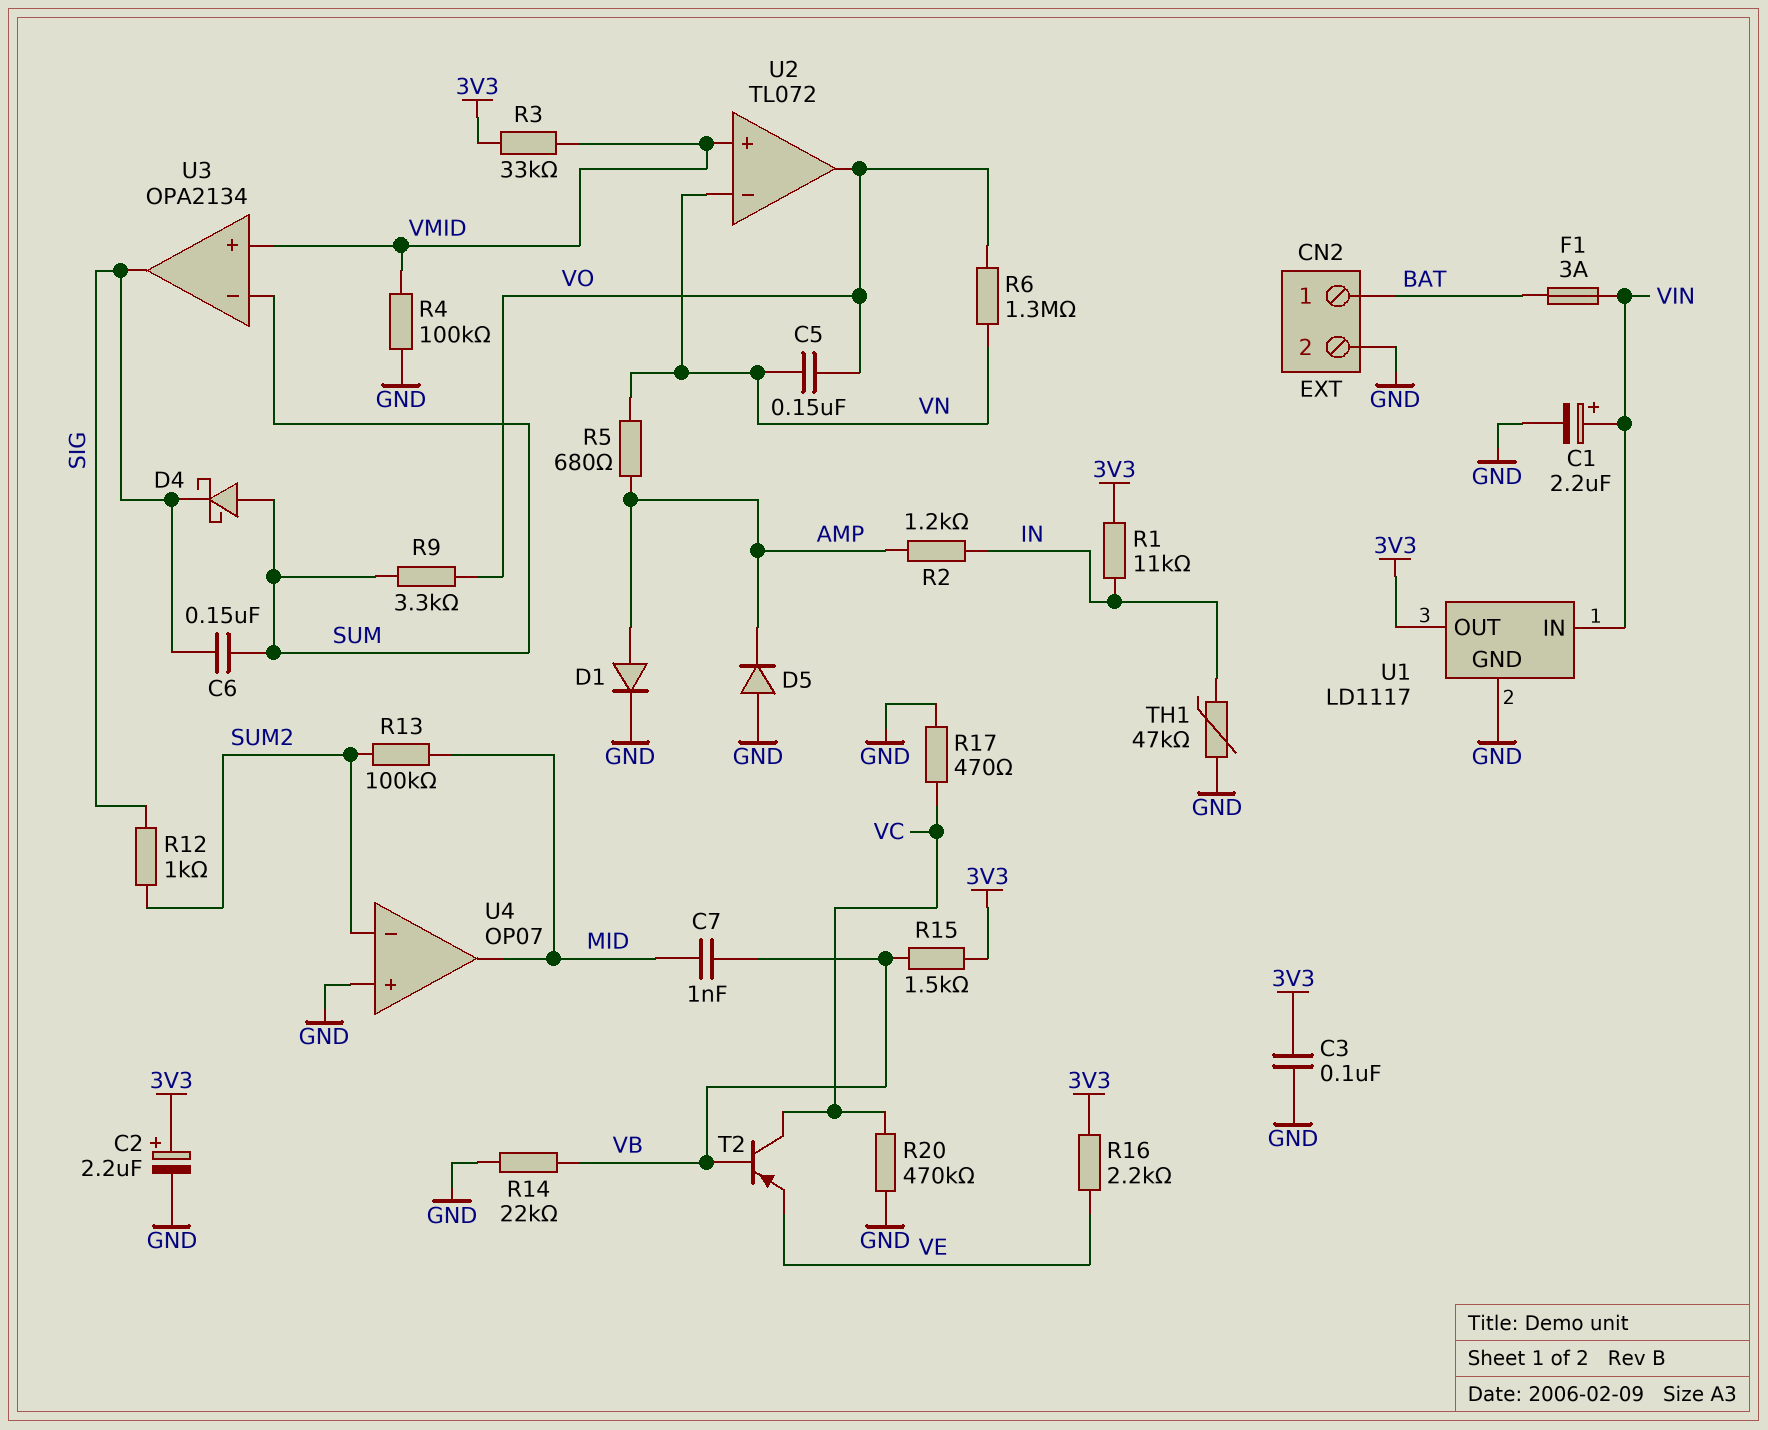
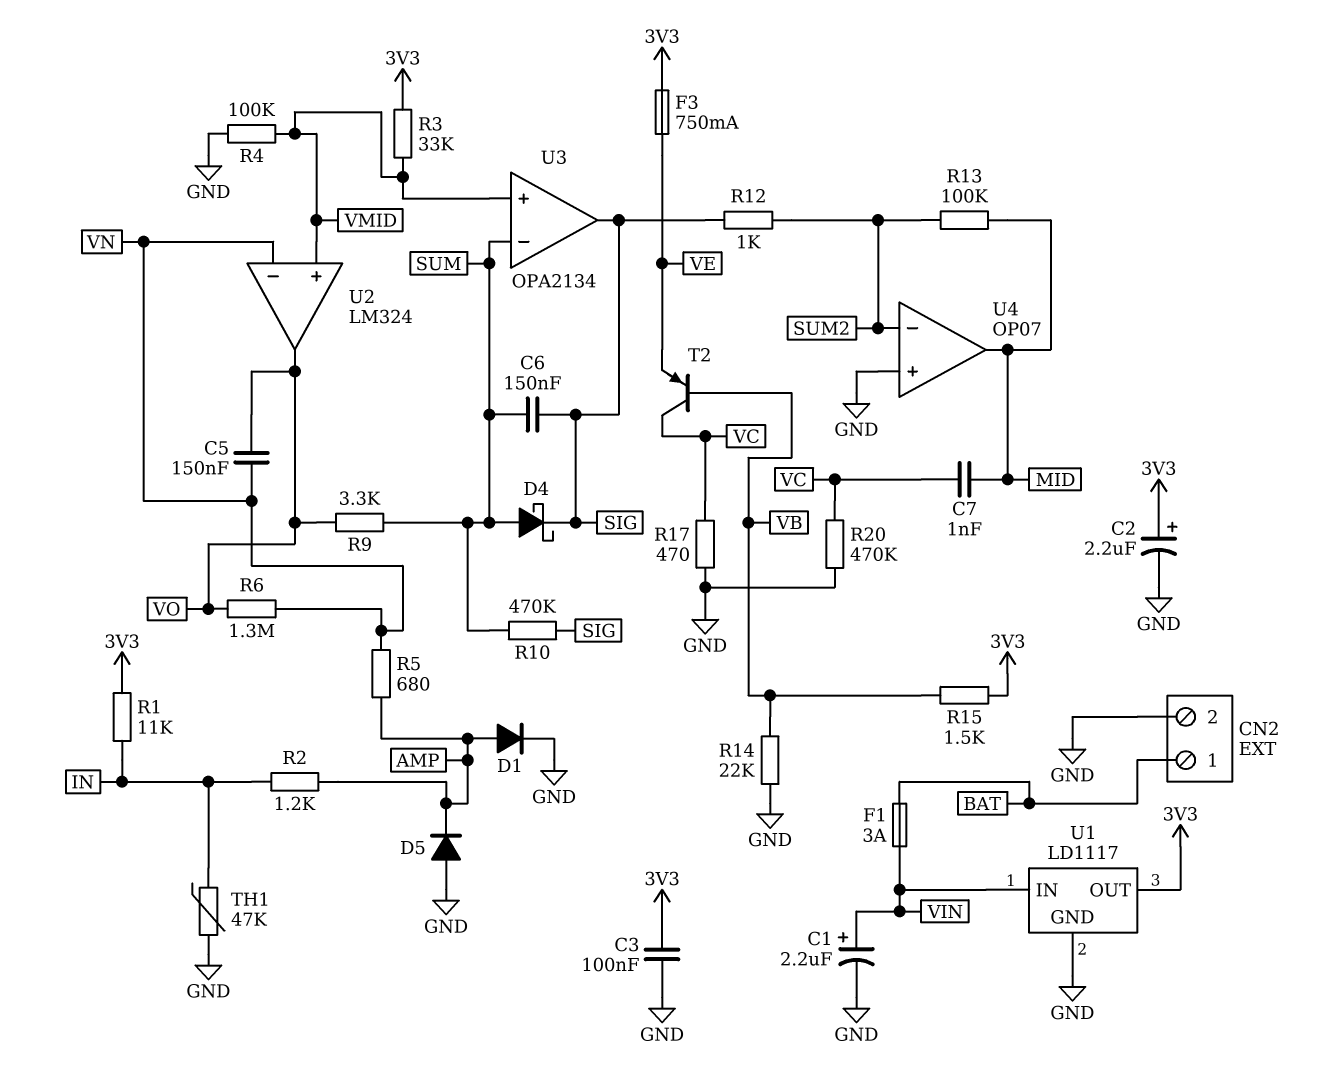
C7: 1nF (MID, VB) -> 1nF (MID, VC)
F3: none -> 750mA (3V3, VE)
R10: none -> 470k (SIG, SUM)
R16: 2.2k (3V3, VE) -> none
U2: TL072 -> LM324

